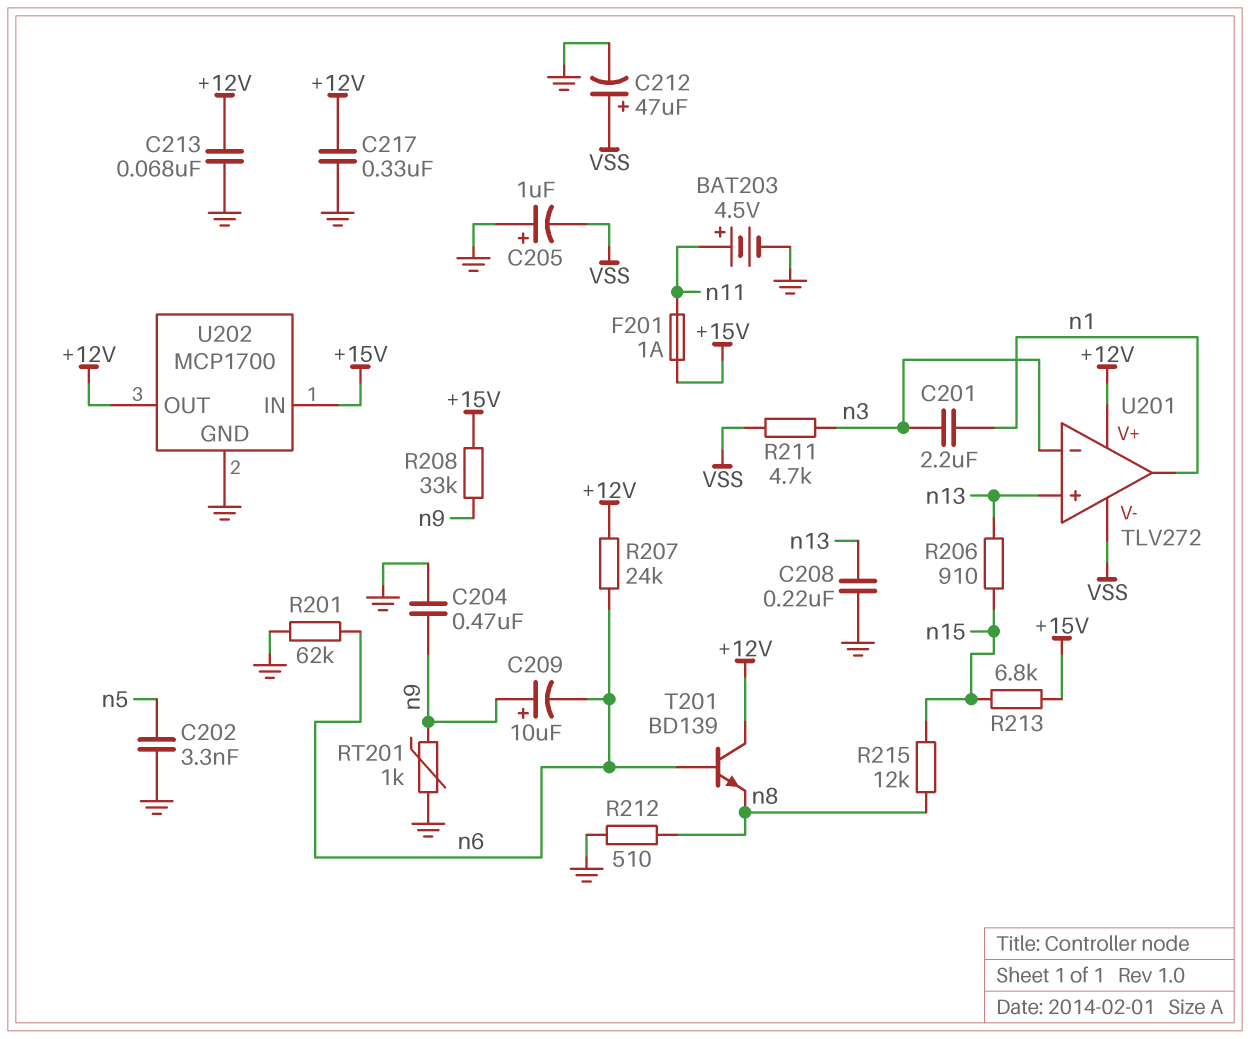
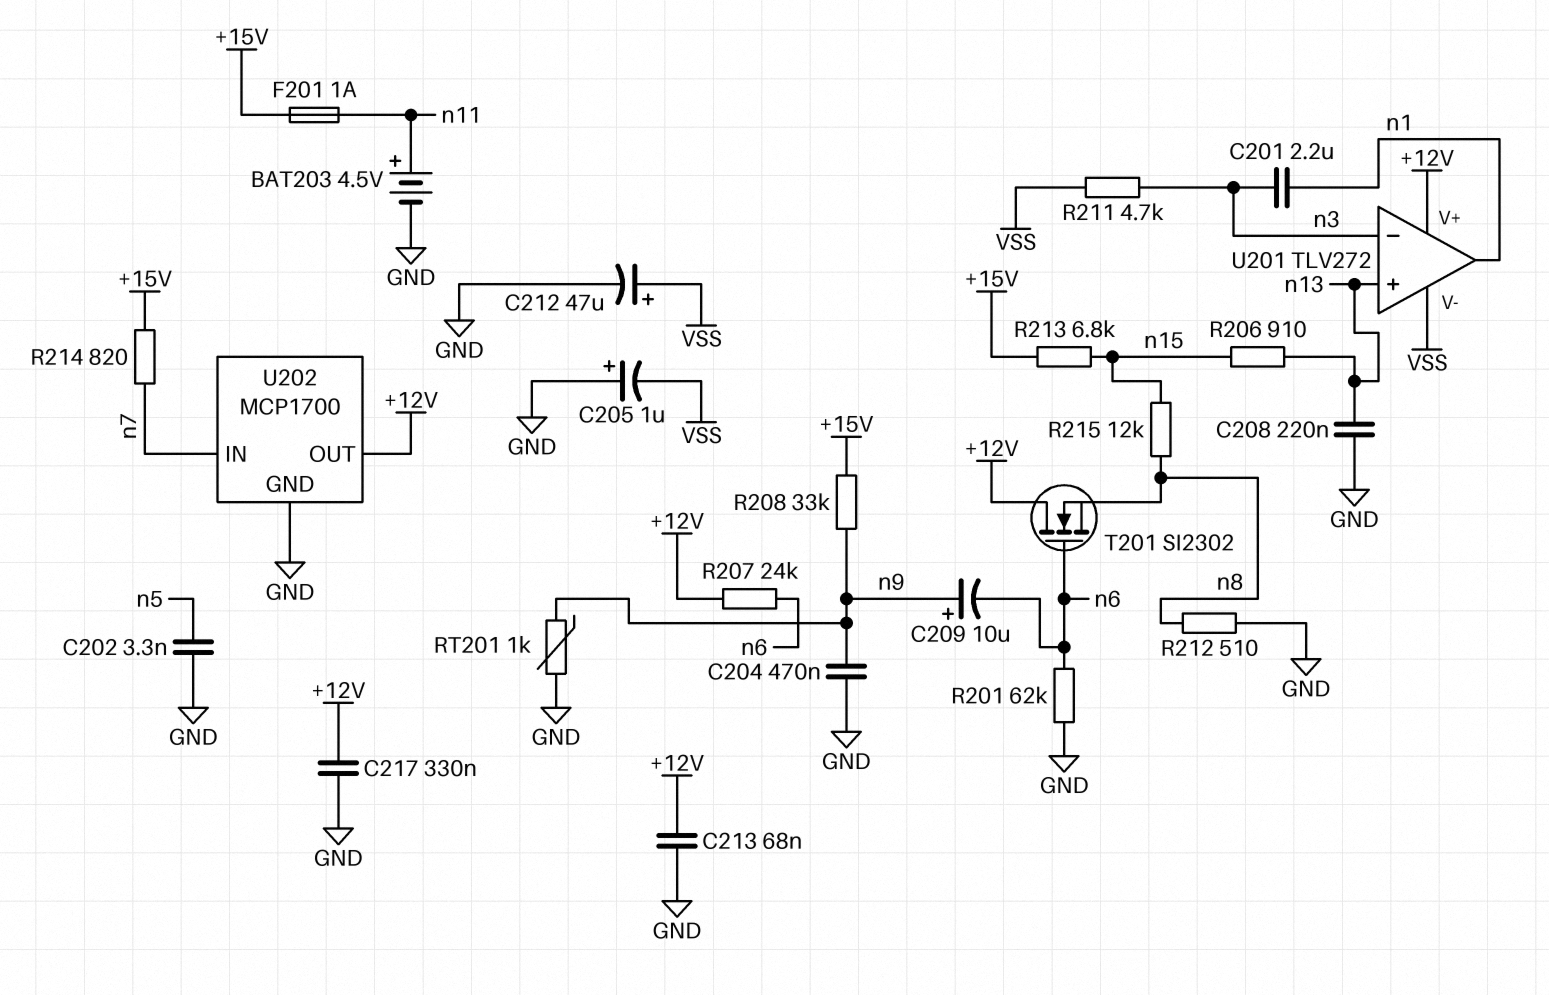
R214: none -> 820 (+15V, n7)
T201: NPN BD139 (B n6, C +12V, E n8) -> NMOS SI2302 (G n6, D +12V, S n8)
U202 pin IN: +15V -> n7

